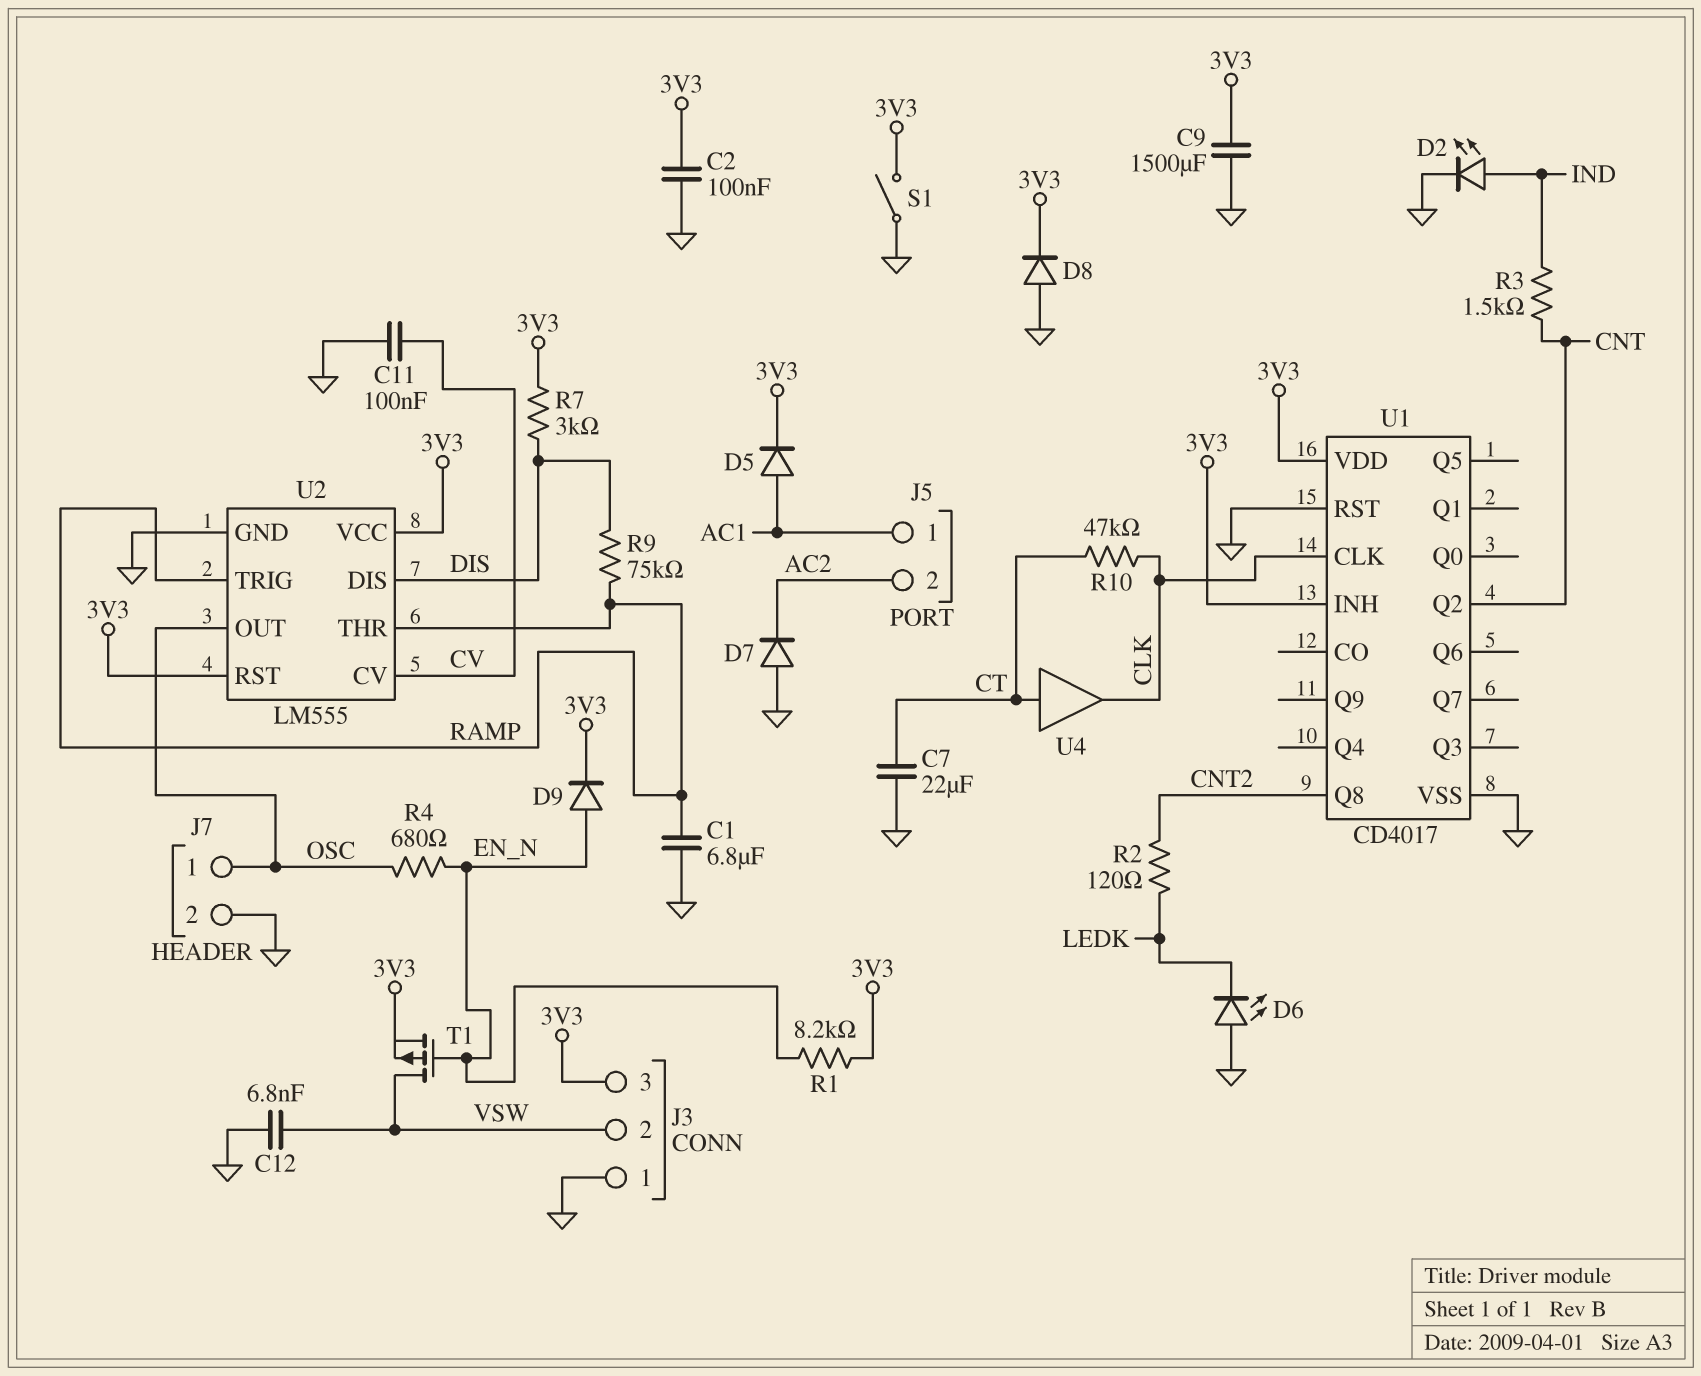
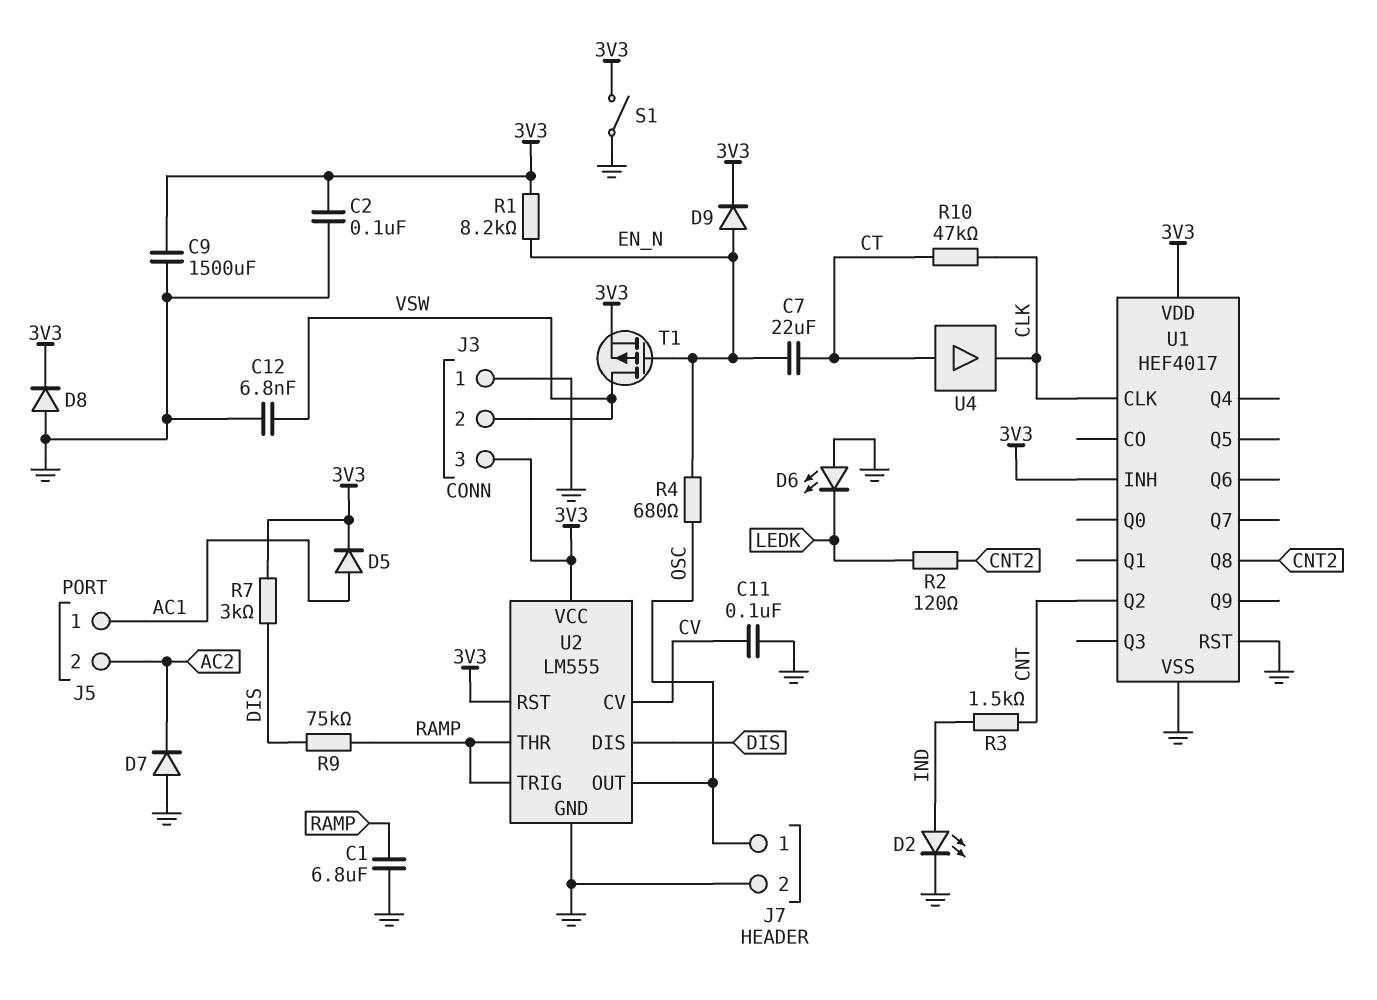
C7: 22uF (CT, GND) -> 22uF (CT, EN_N)
U1: CD4017 -> HEF4017

